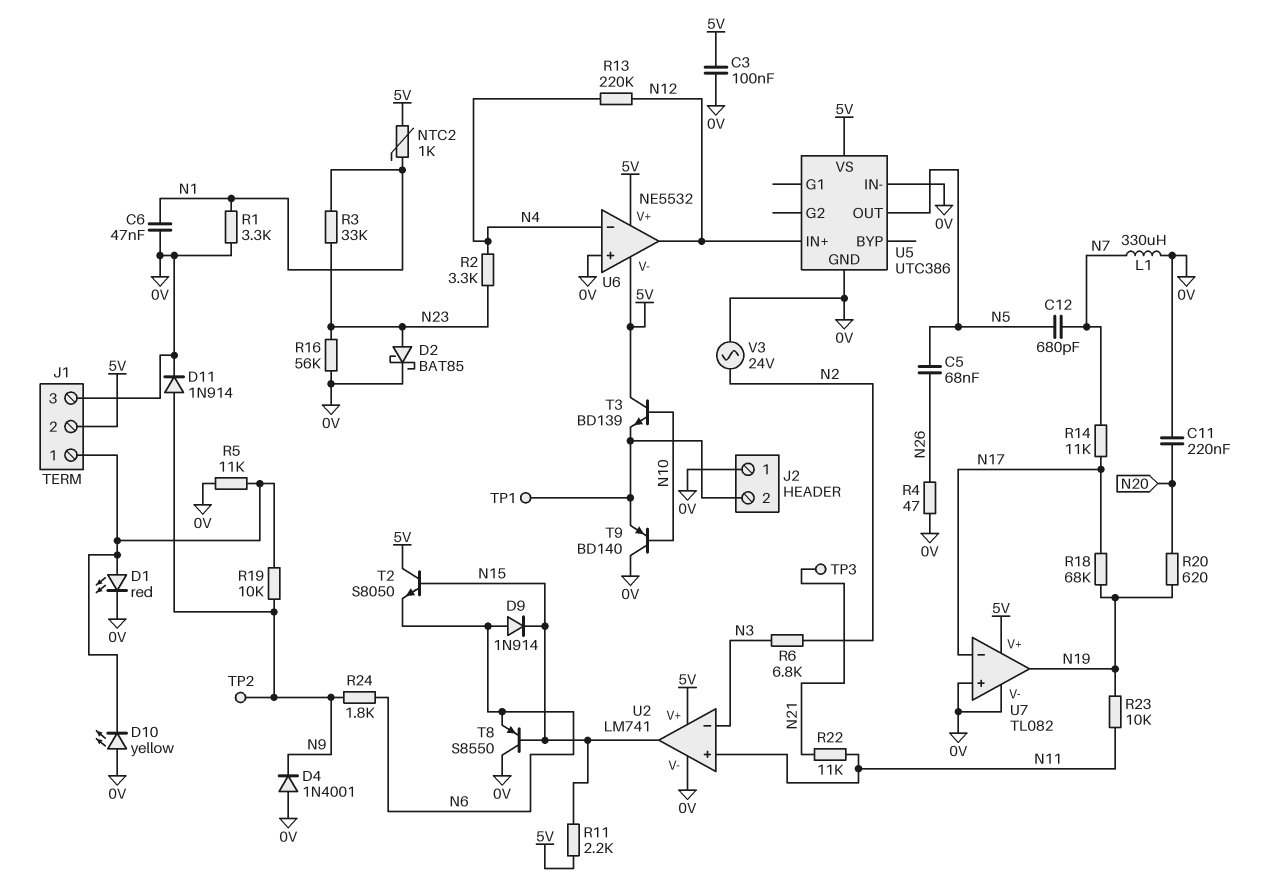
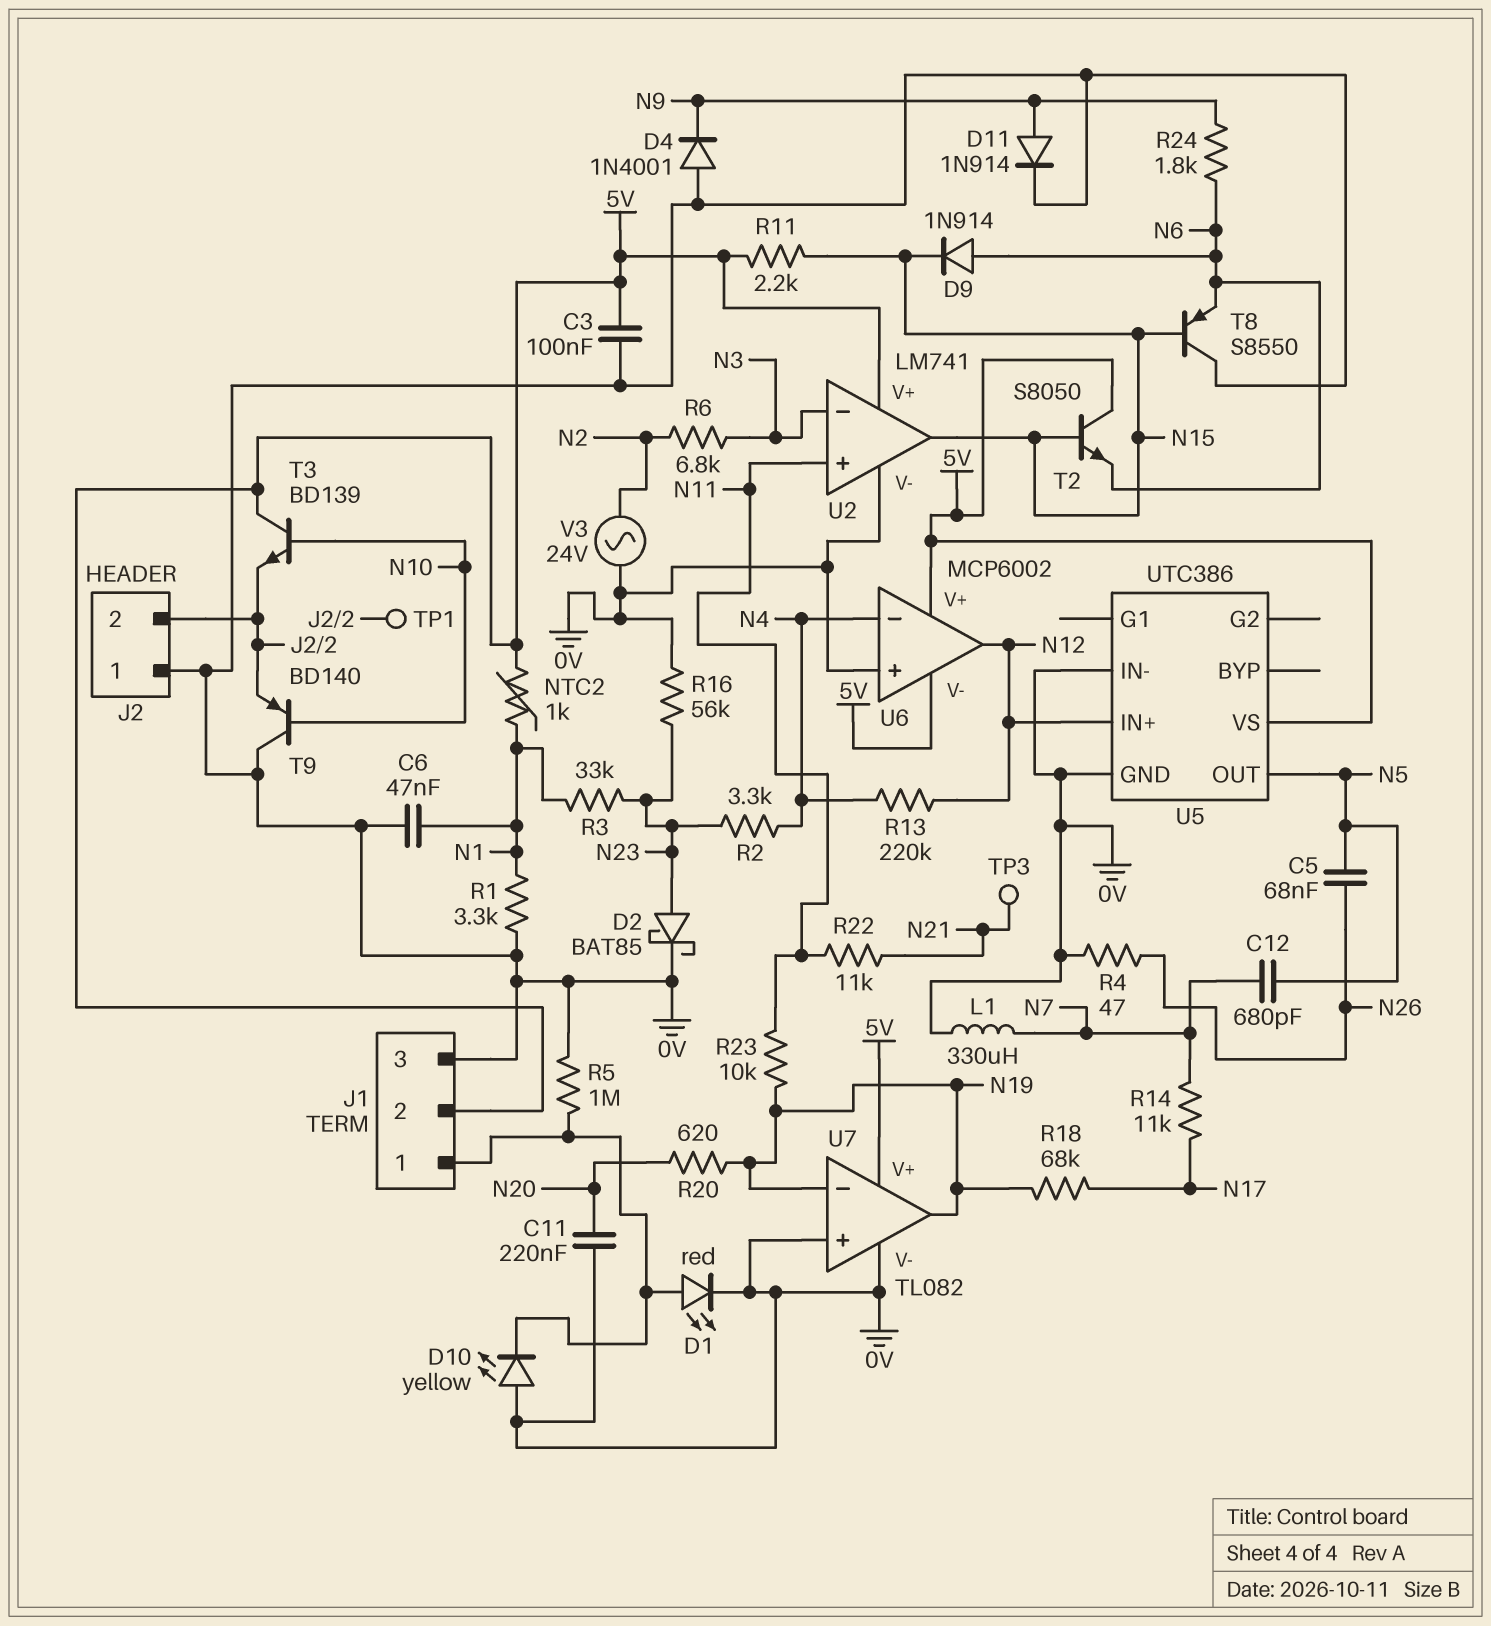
R5: 11k (0V, J1/1) -> 1M (0V, J1/1)
R19: 10k (J1/1, N9) -> none
TP2: test point (N9) -> none
U6: NE5532 -> MCP6002
U7 pin in-: N17 -> N19

